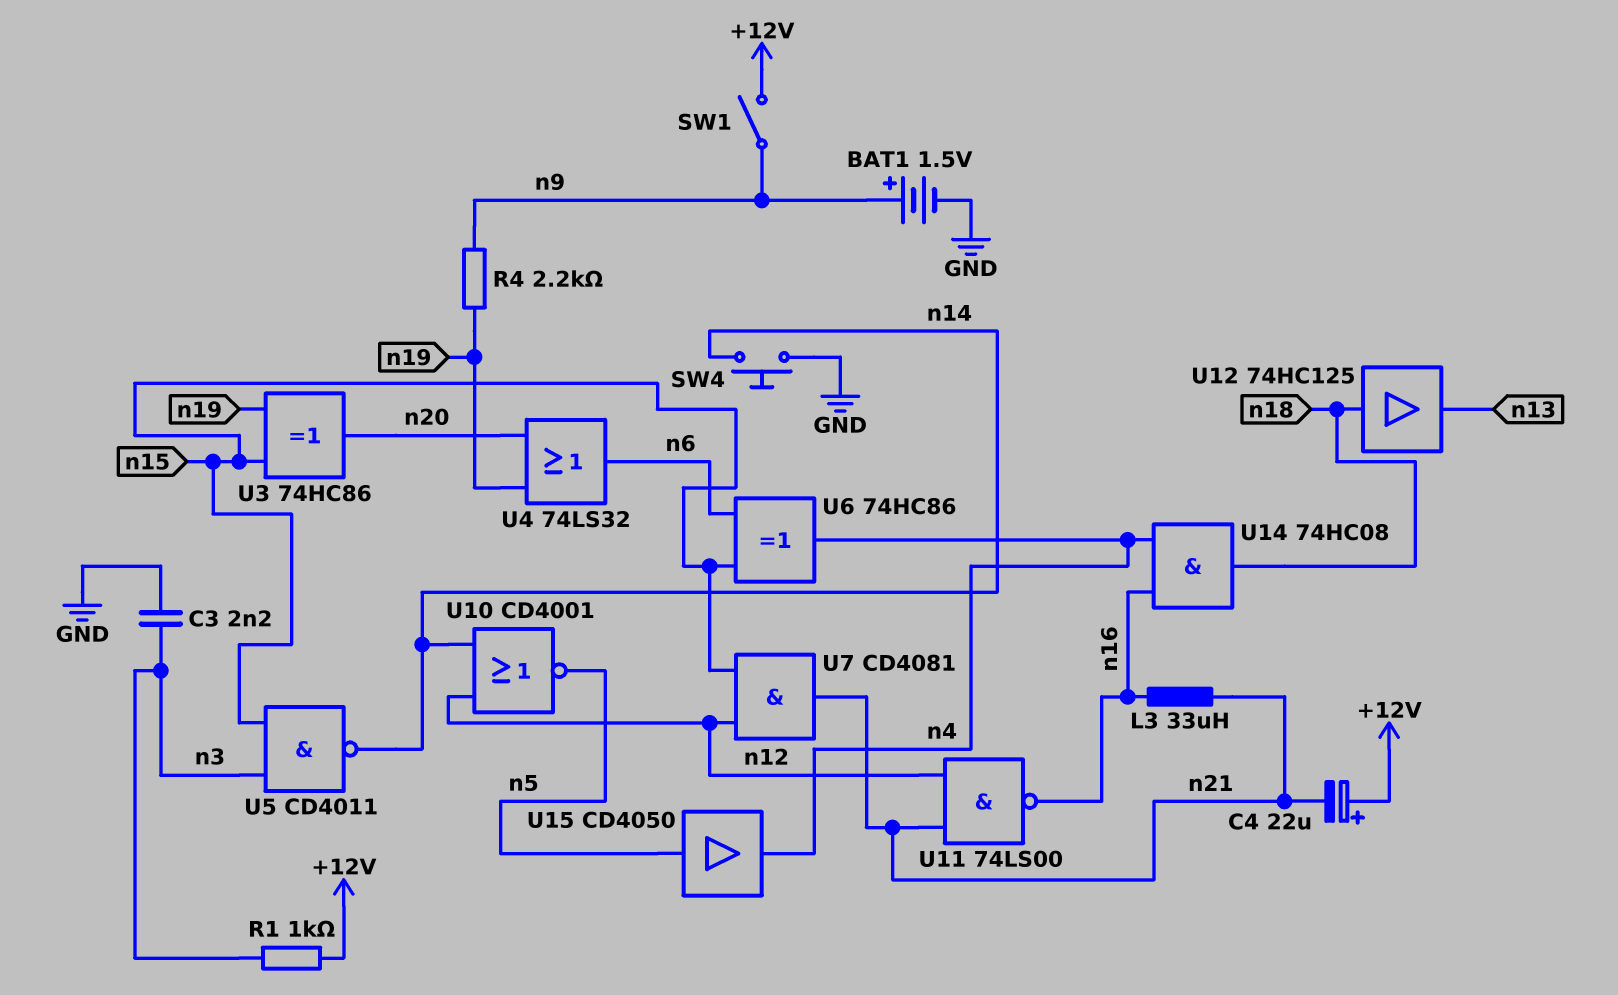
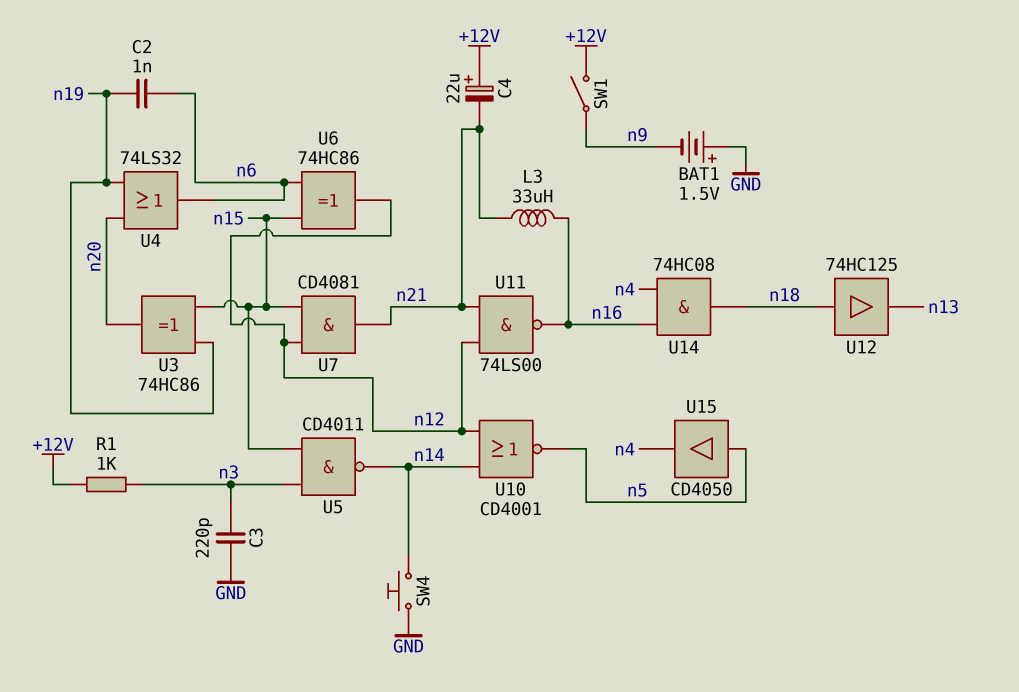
BAT1: 1.5V (plus n9, minus GND) -> 1.5V (plus GND, minus n9)
C2: none -> 1nF (n6, n19)
C3: 2.2nF (GND, n3) -> 220pF (GND, n3)
R4: 2.2k (n9, n19) -> none
U6: XOR 74HC86 (in n6, in n15, out n4) -> XOR 74HC86 (in n6, in n15, out n12)

